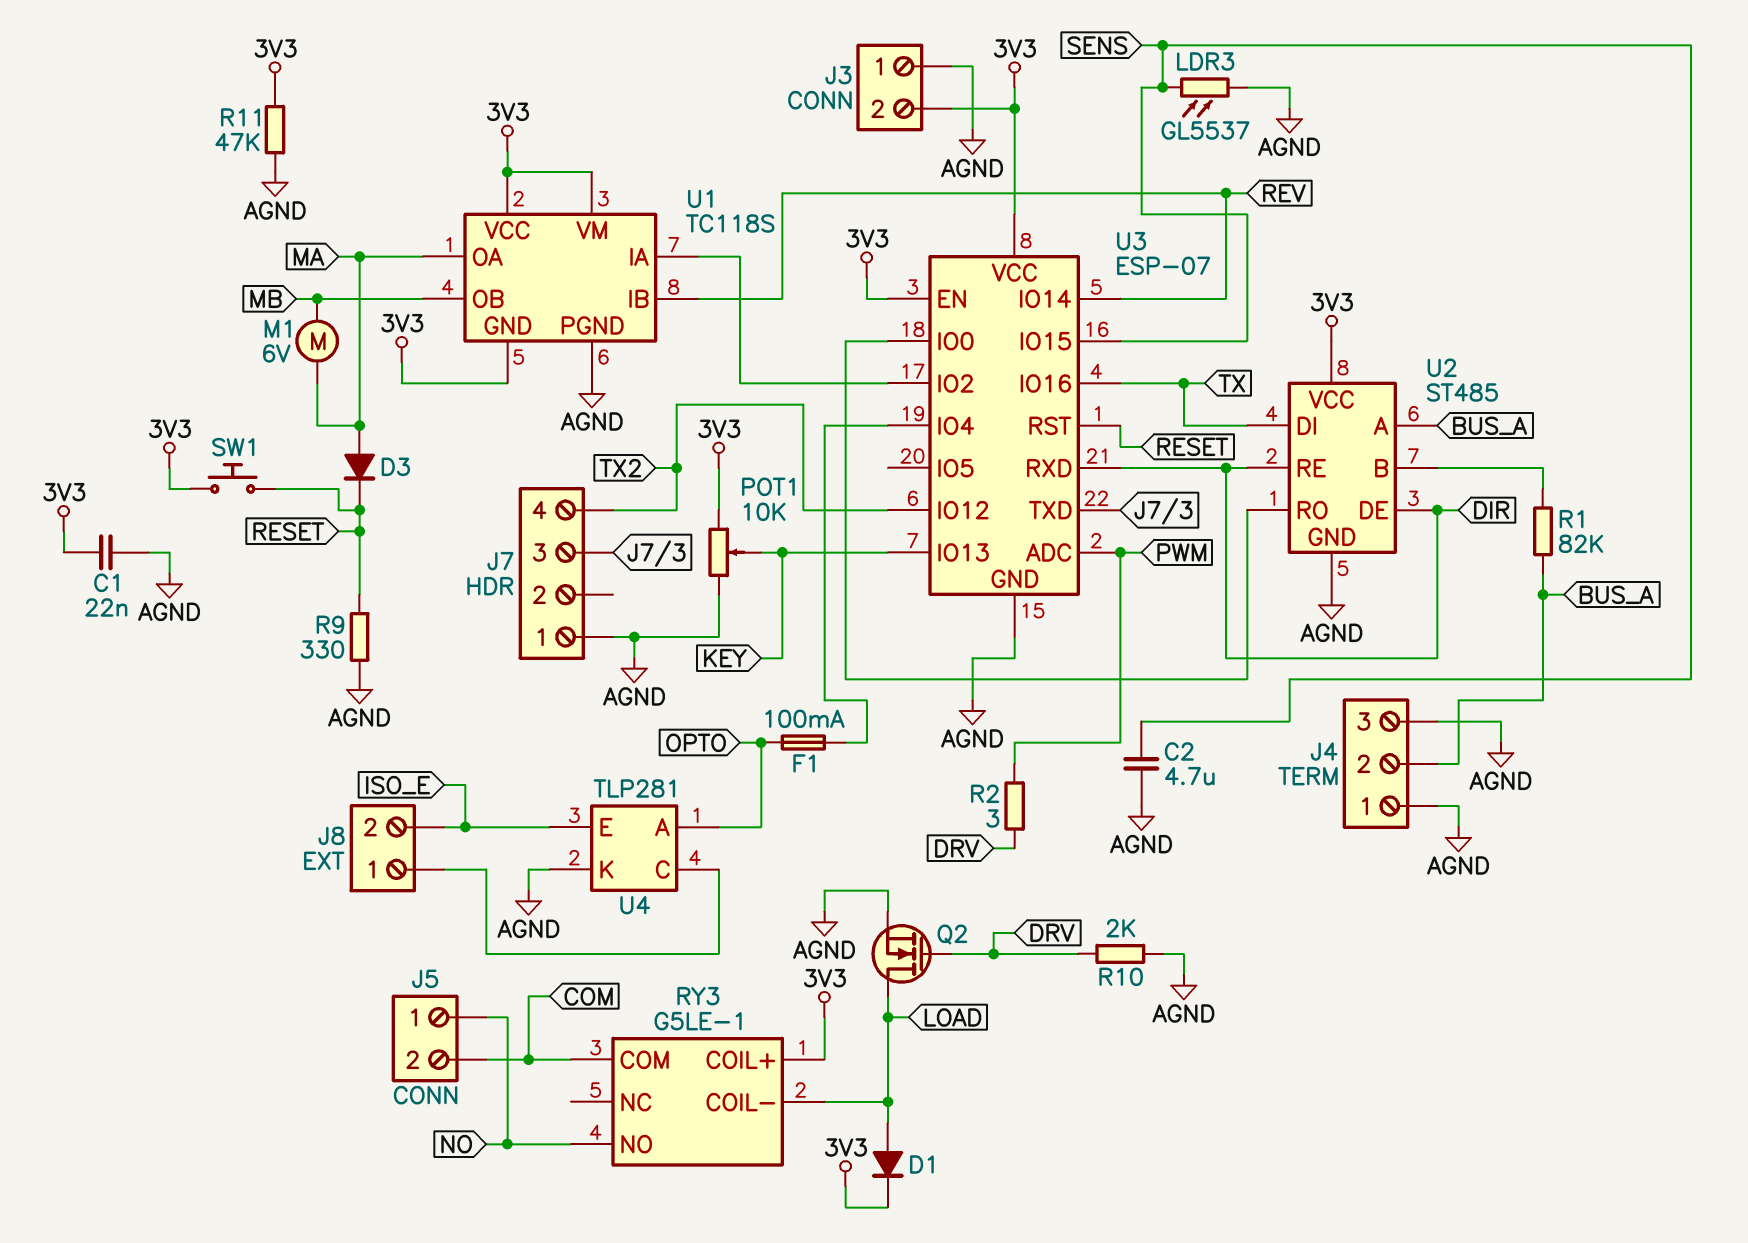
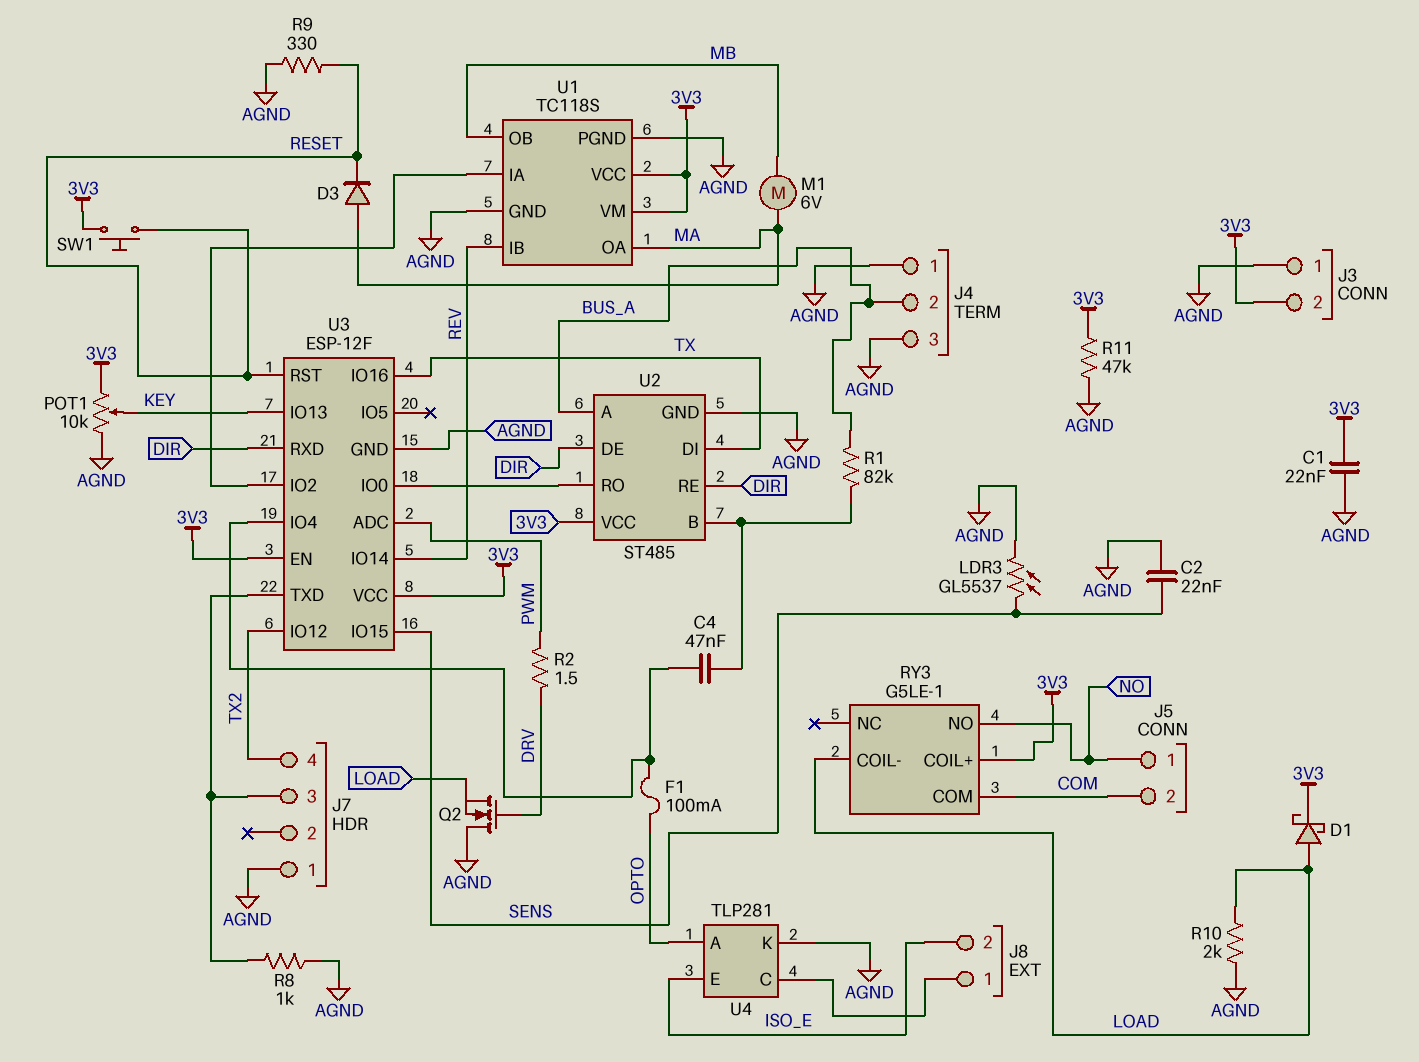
C2: 4.7uF (AGND, SENS) -> 22nF (AGND, SENS)
C4: none -> 47nF (U2/B, U3/IO4)
D1: diode (A LOAD, K 3V3) -> schottky (A LOAD, K 3V3)
Q2: NMOS (G DRV, D LOAD, S AGND) -> NMOS (G DRV, D AGND, S LOAD)
R2: 3 (DRV, PWM) -> 1.5 (DRV, PWM)
R8: none -> 1k (AGND, J7/3)
R10: 2k (AGND, DRV) -> 2k (AGND, LOAD)
U1 pin GND: 3V3 -> AGND
U3: ESP-07 -> ESP-12F

